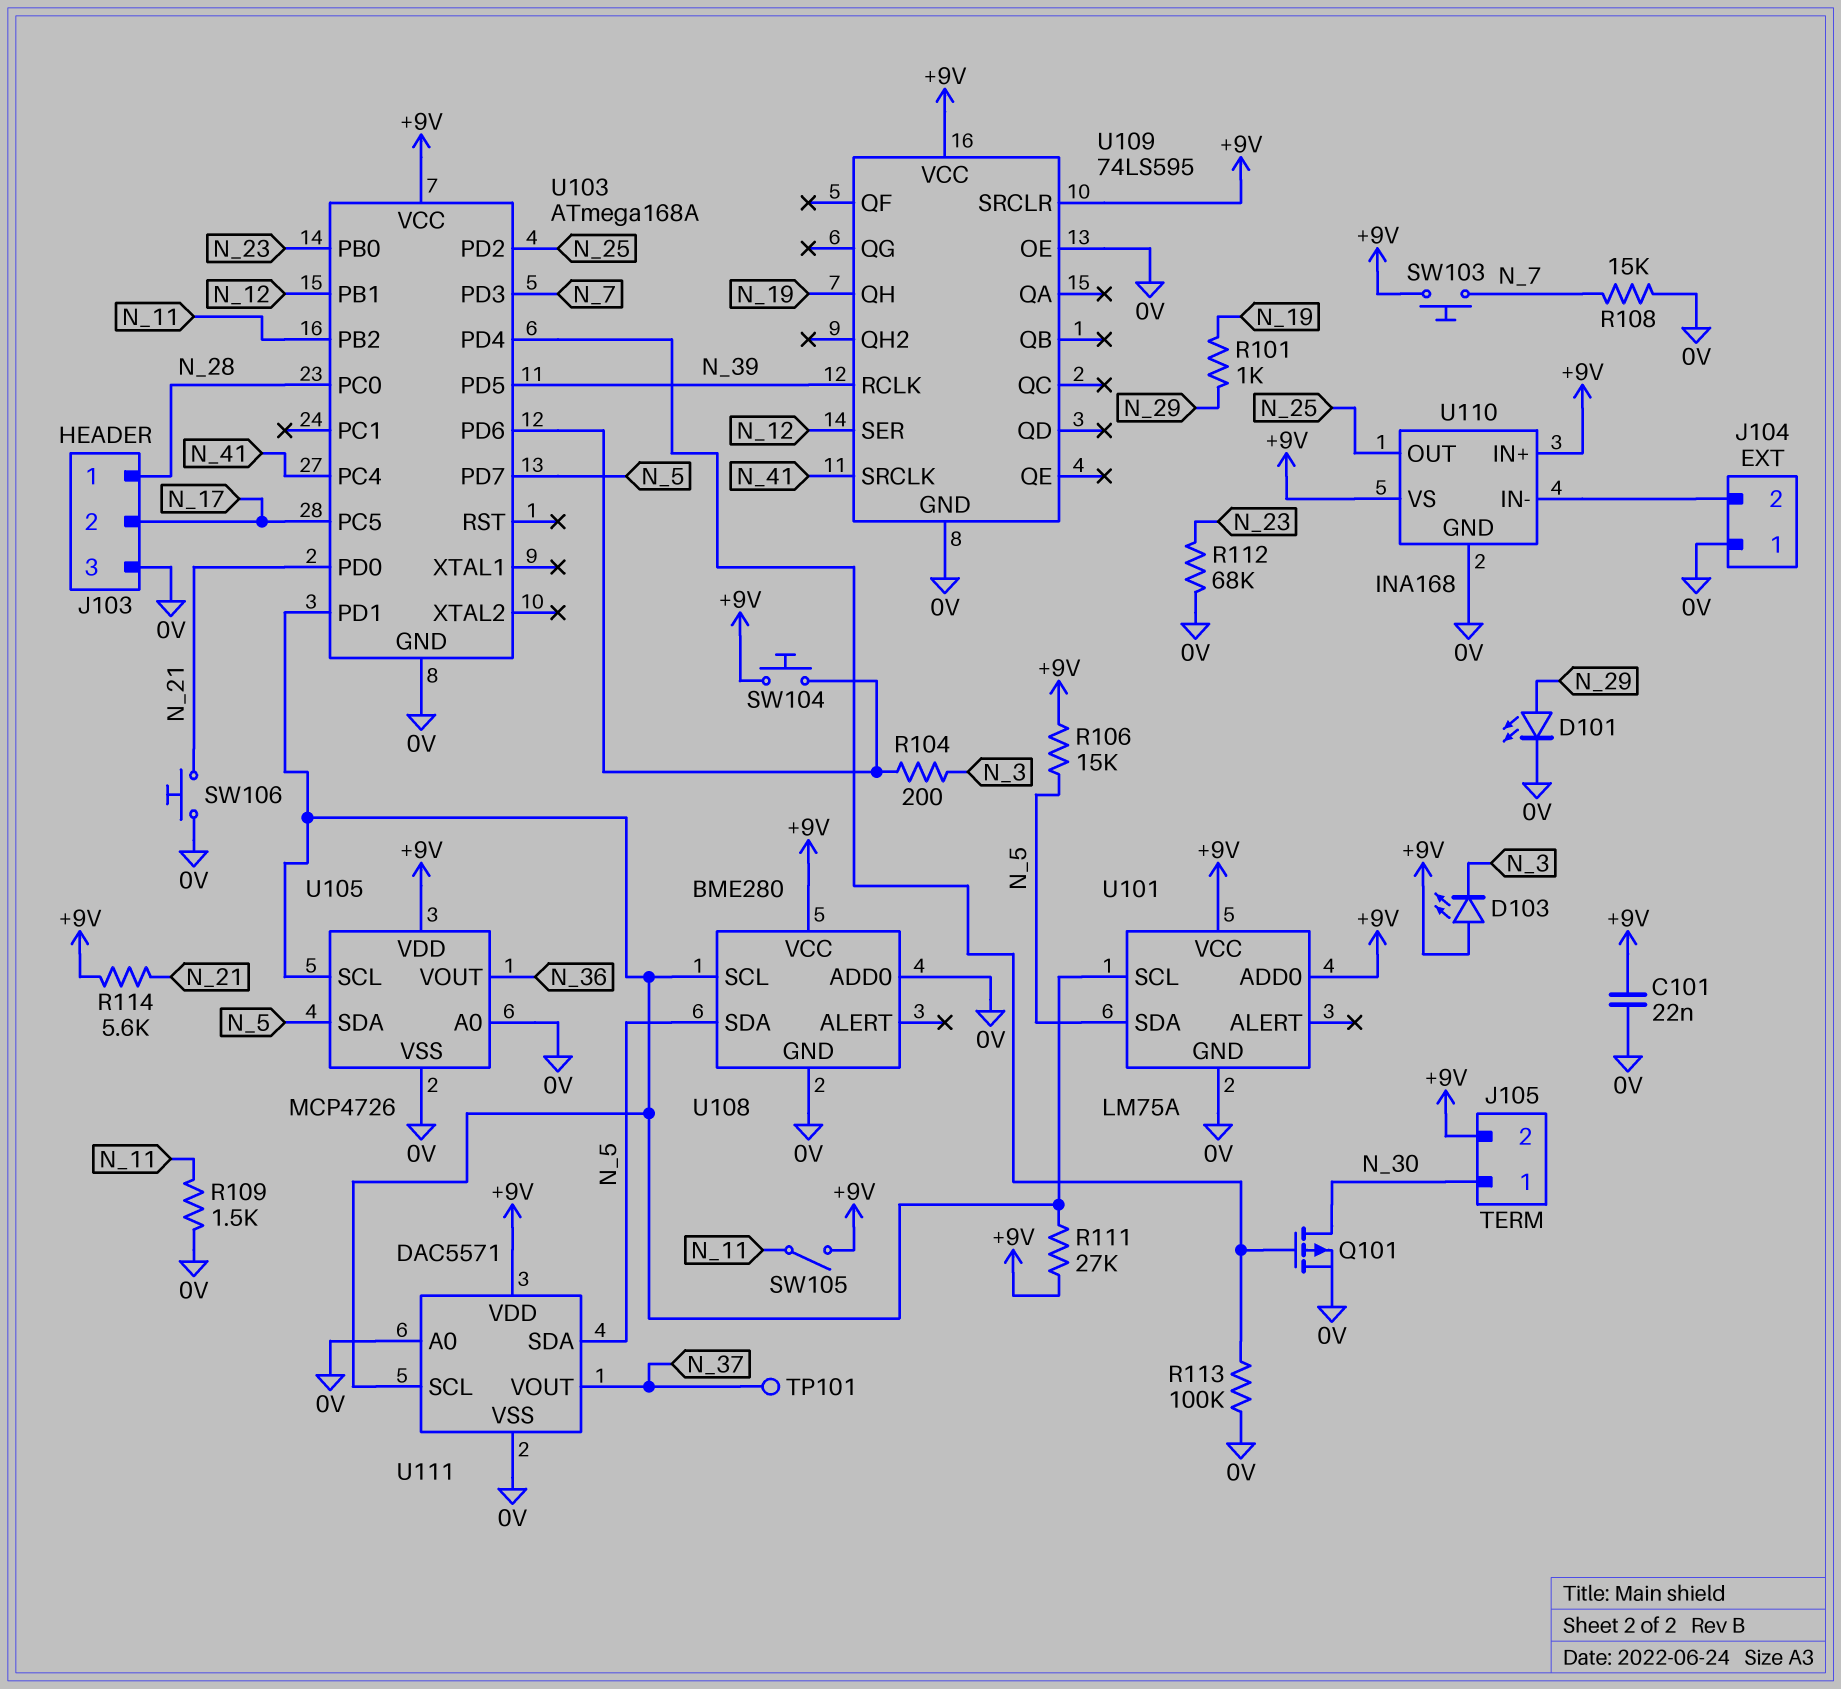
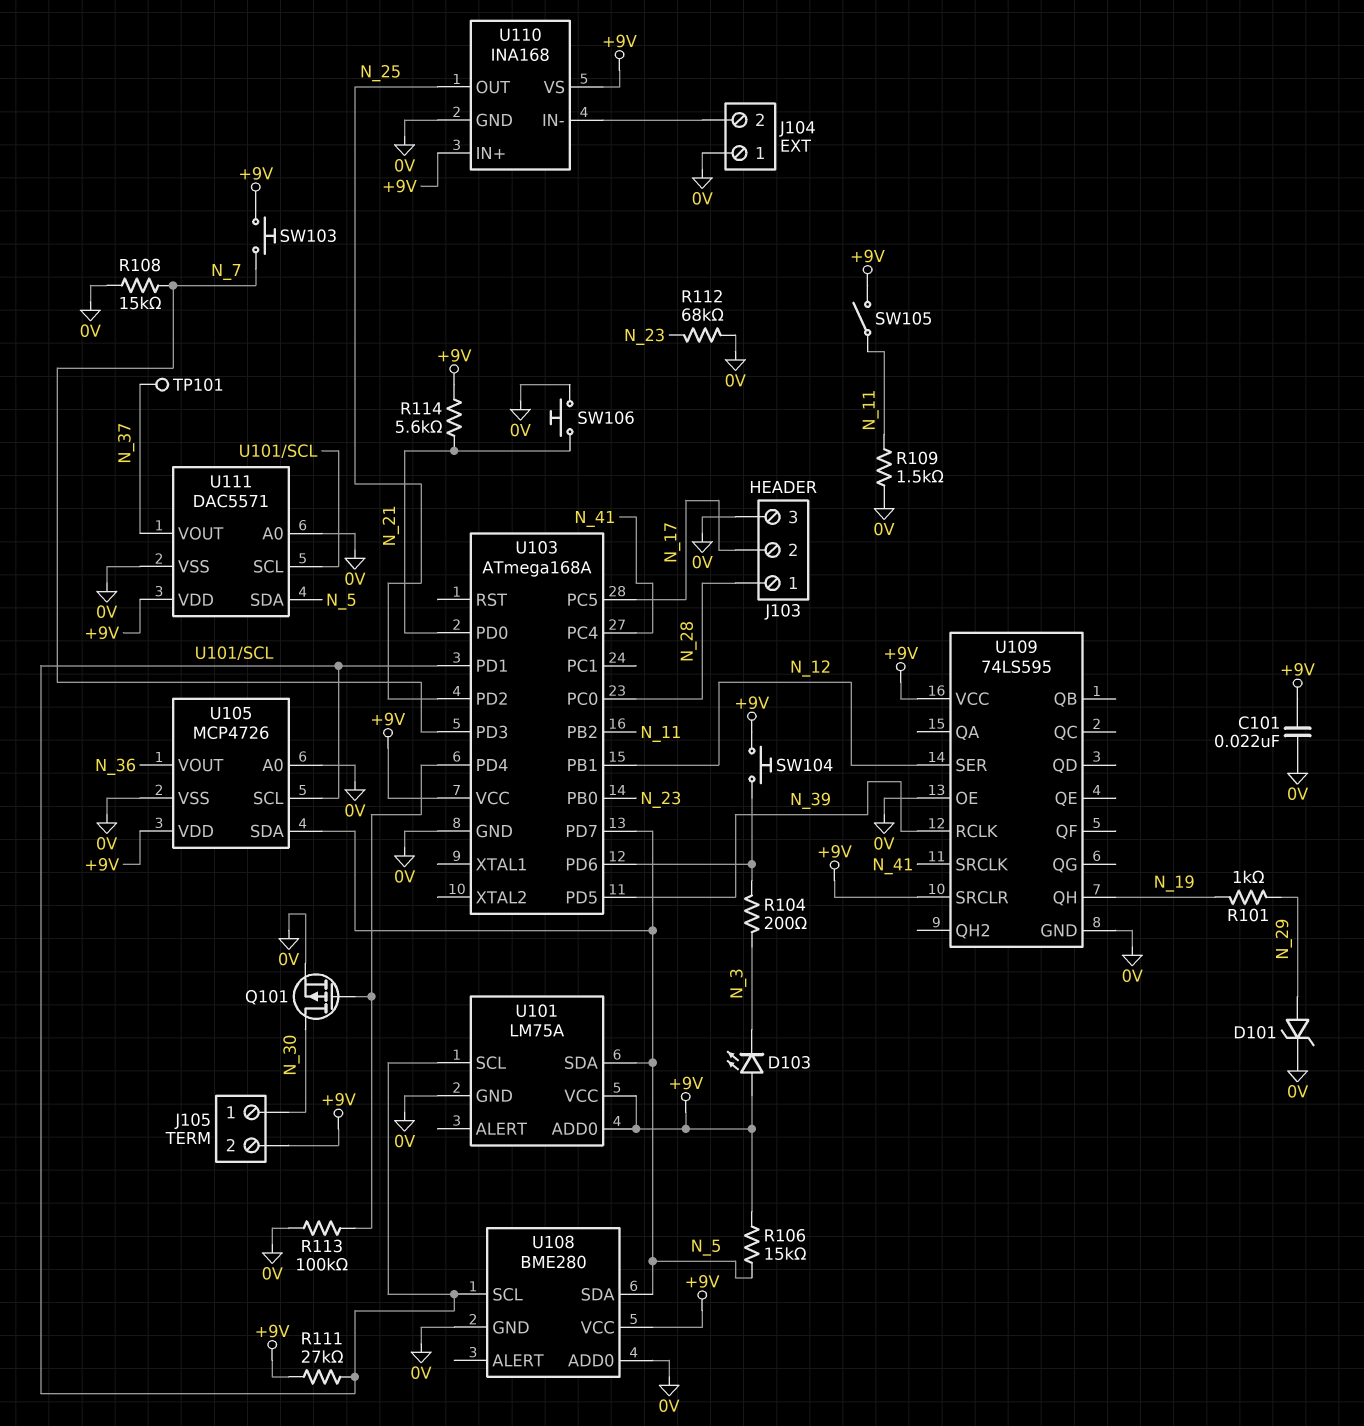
D101: LED (A N_29, K 0V) -> zener (A N_29, K 0V)

